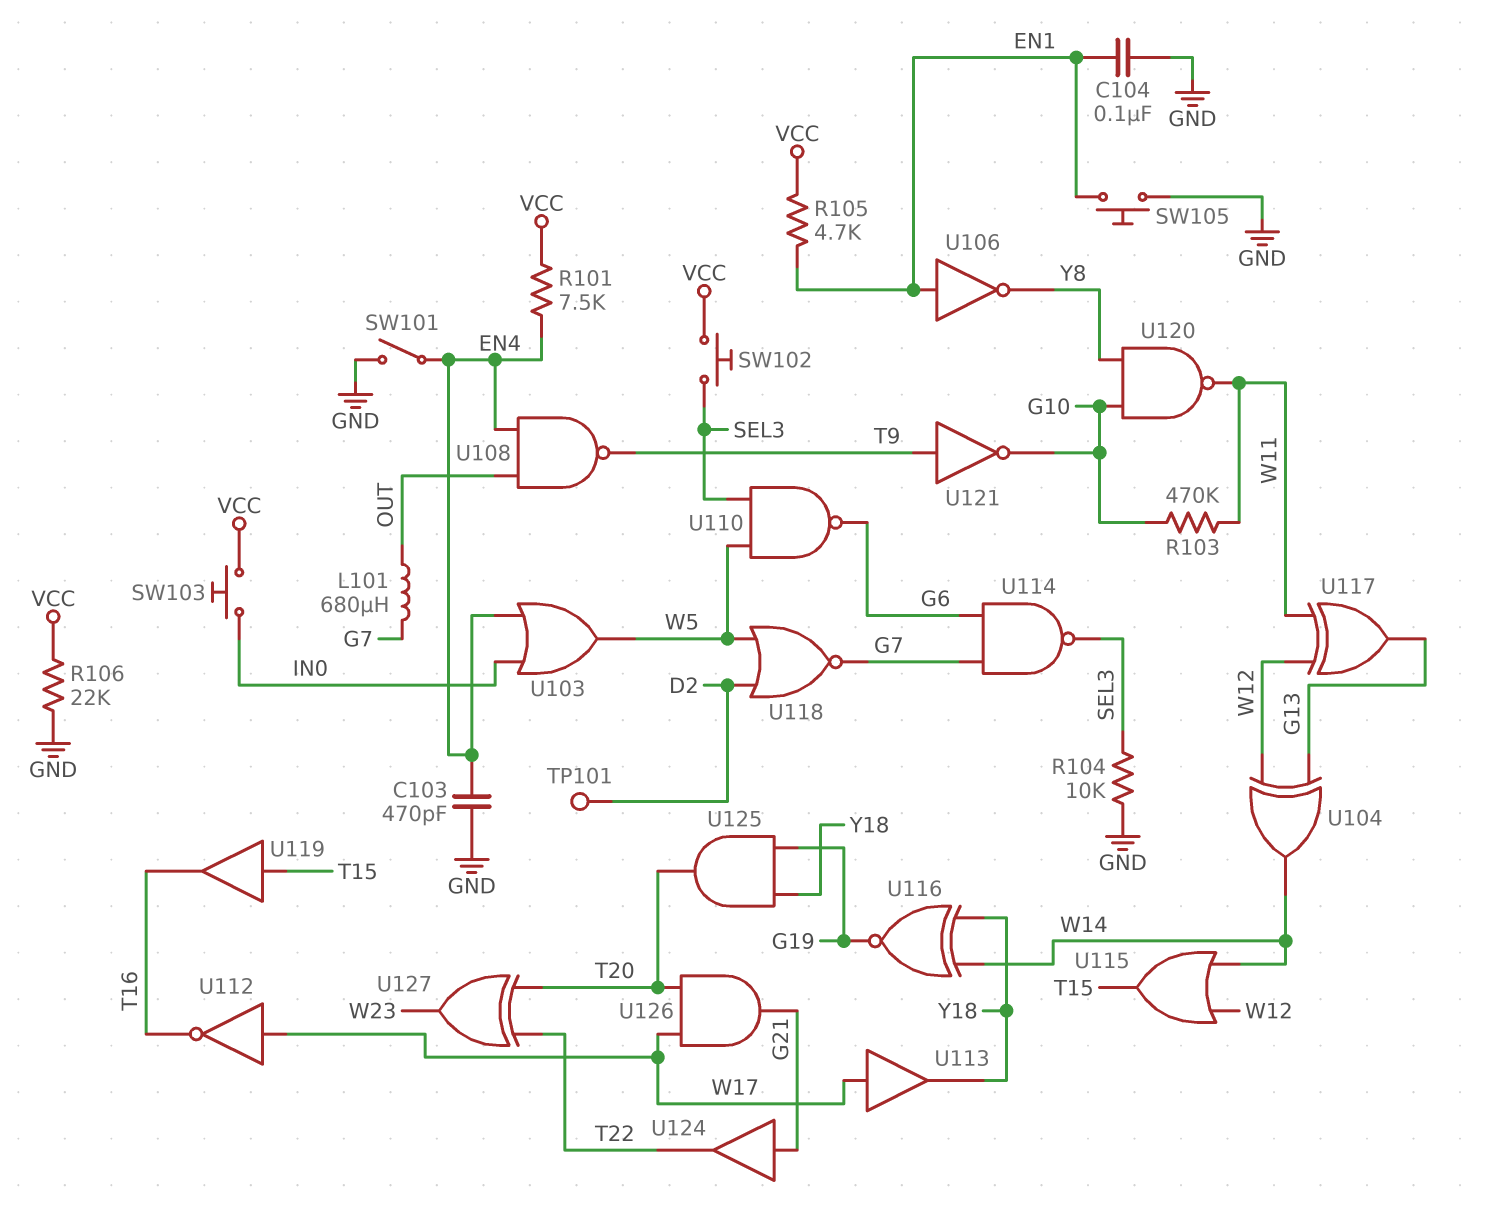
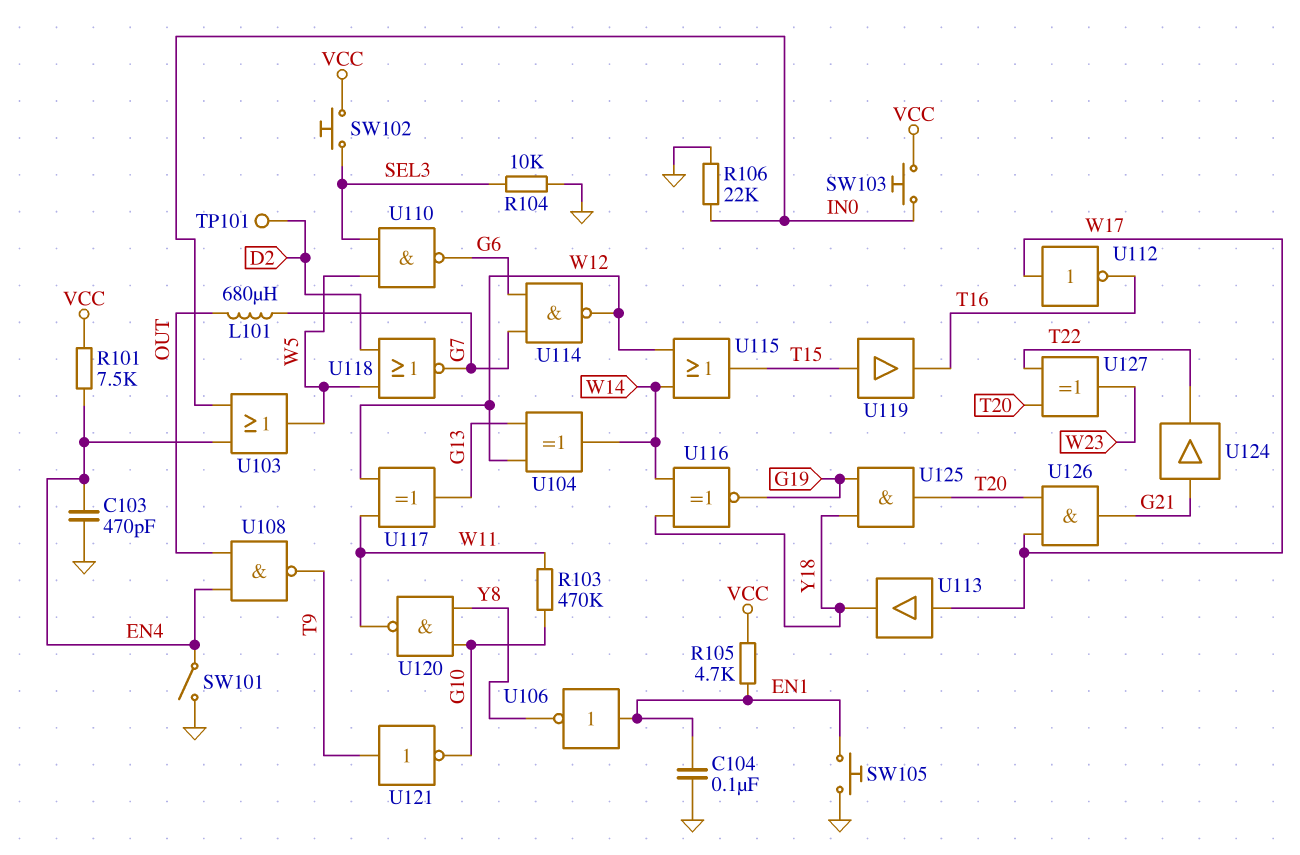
R106: 22k (GND, VCC) -> 22k (GND, IN0)
U114: NAND (in G6, in G7, out SEL3) -> NAND (in G6, in G7, out W12)

